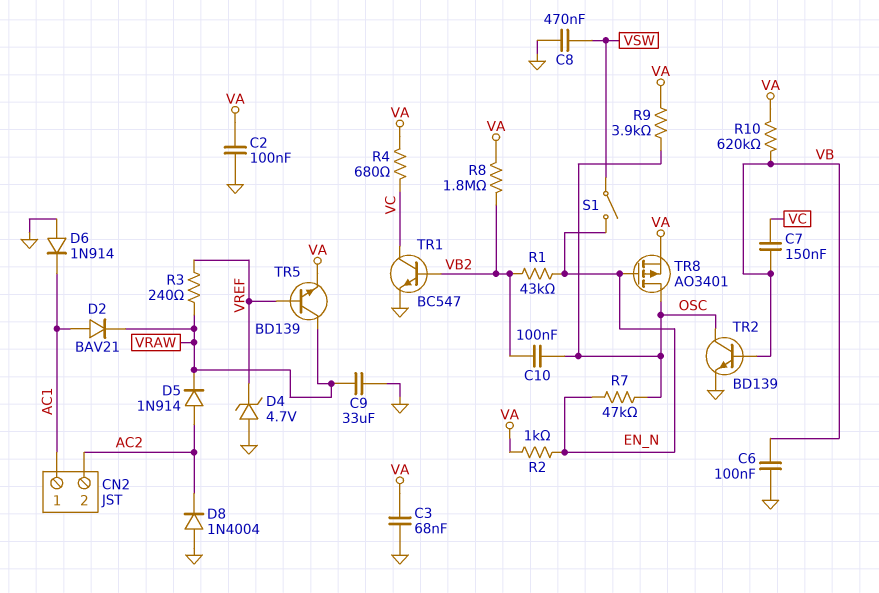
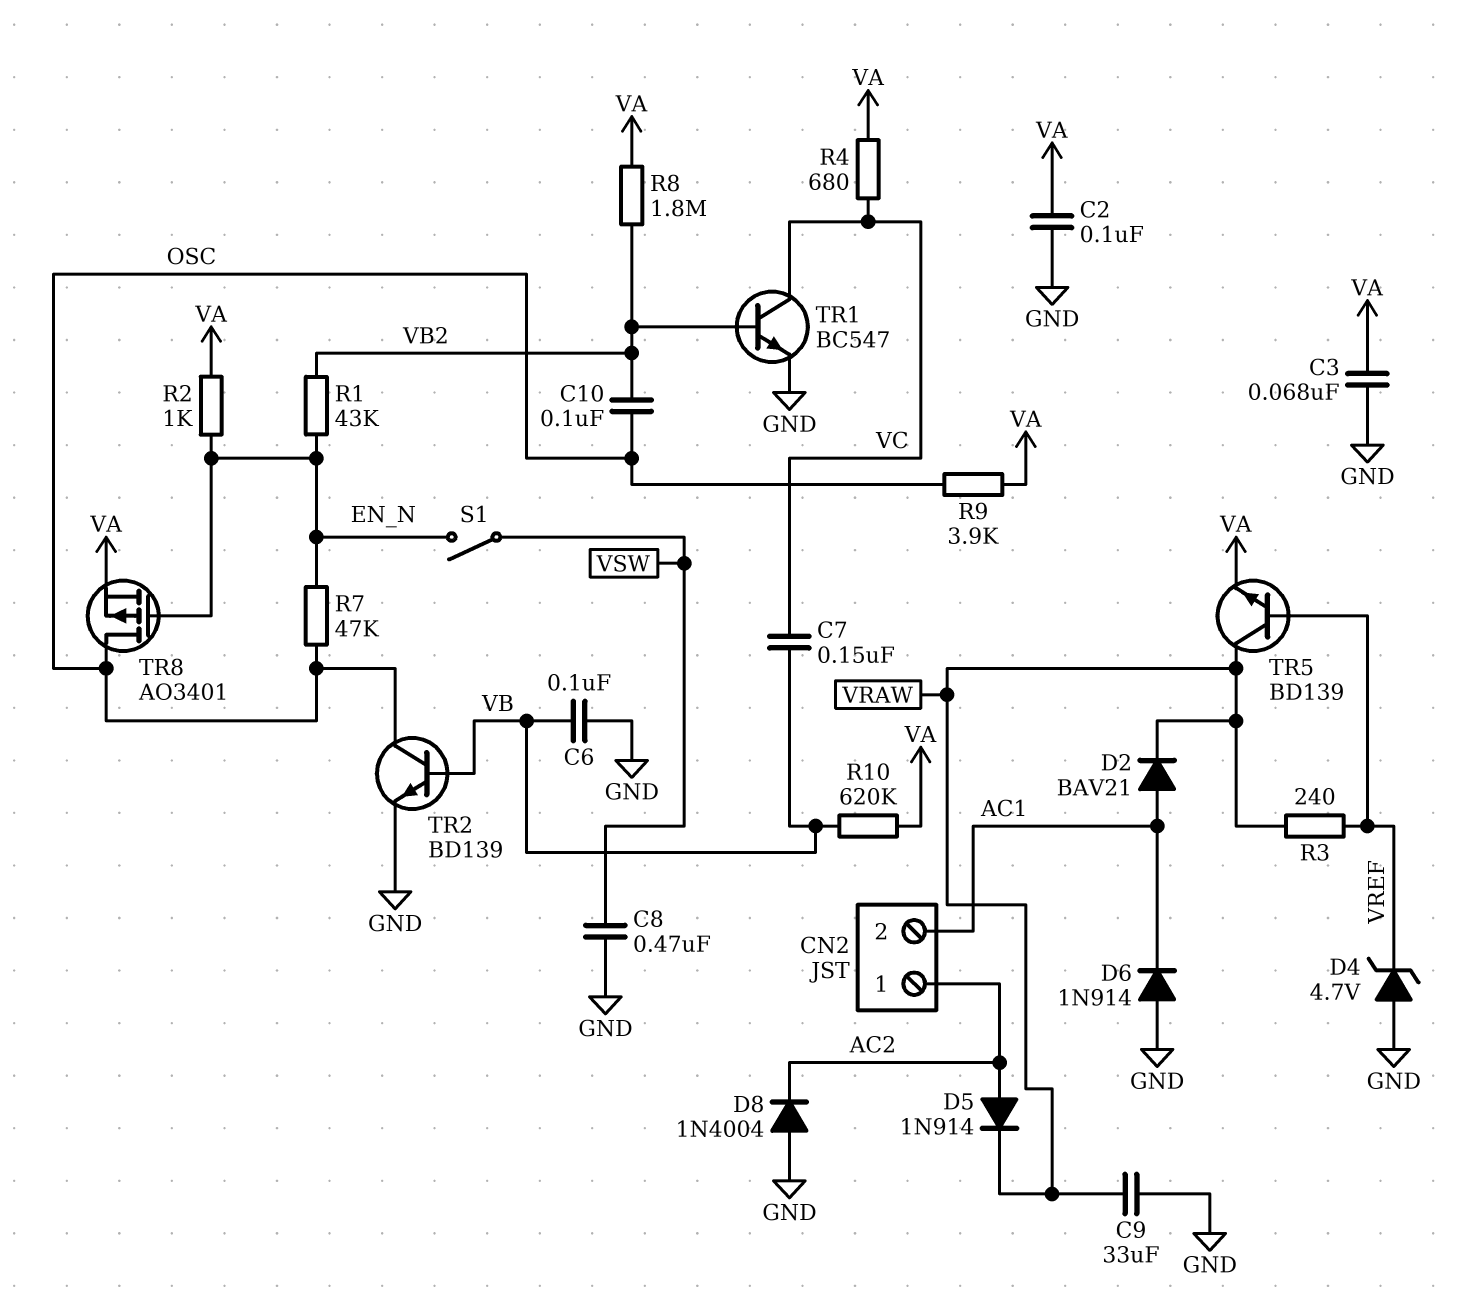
CN2 pin 1: AC1 -> AC2
CN2 pin 2: AC2 -> AC1

